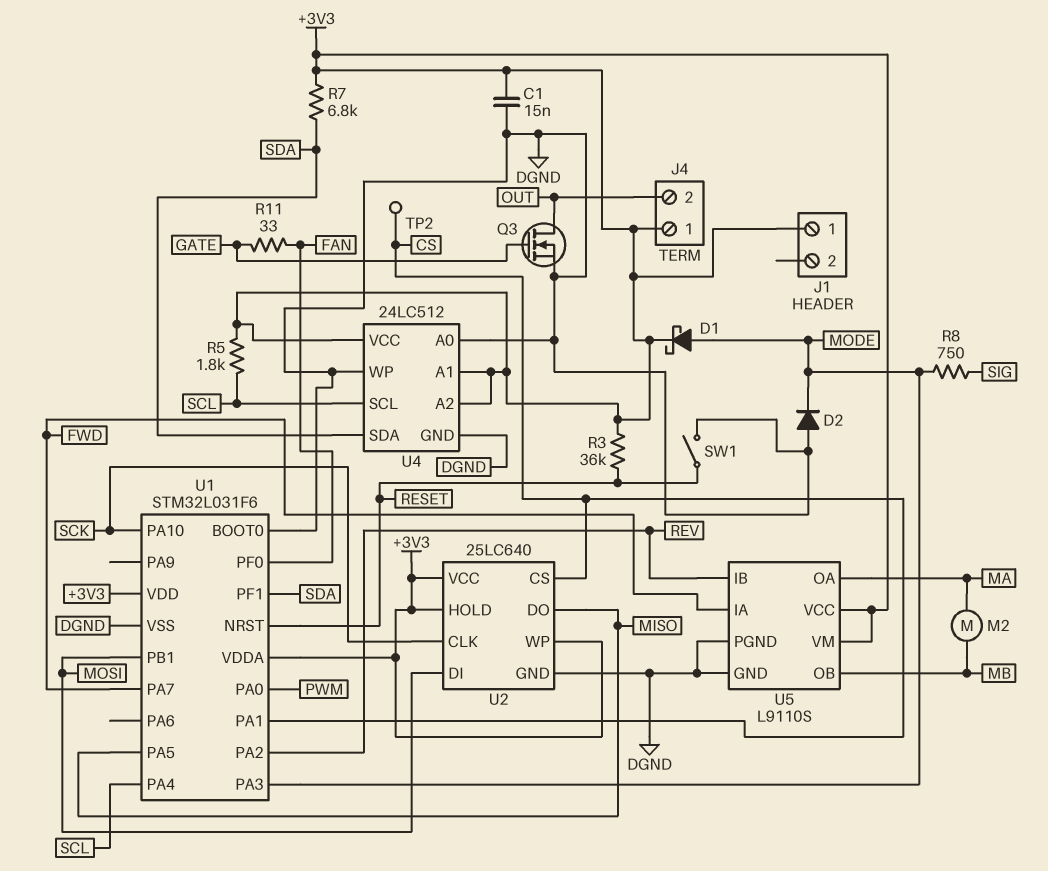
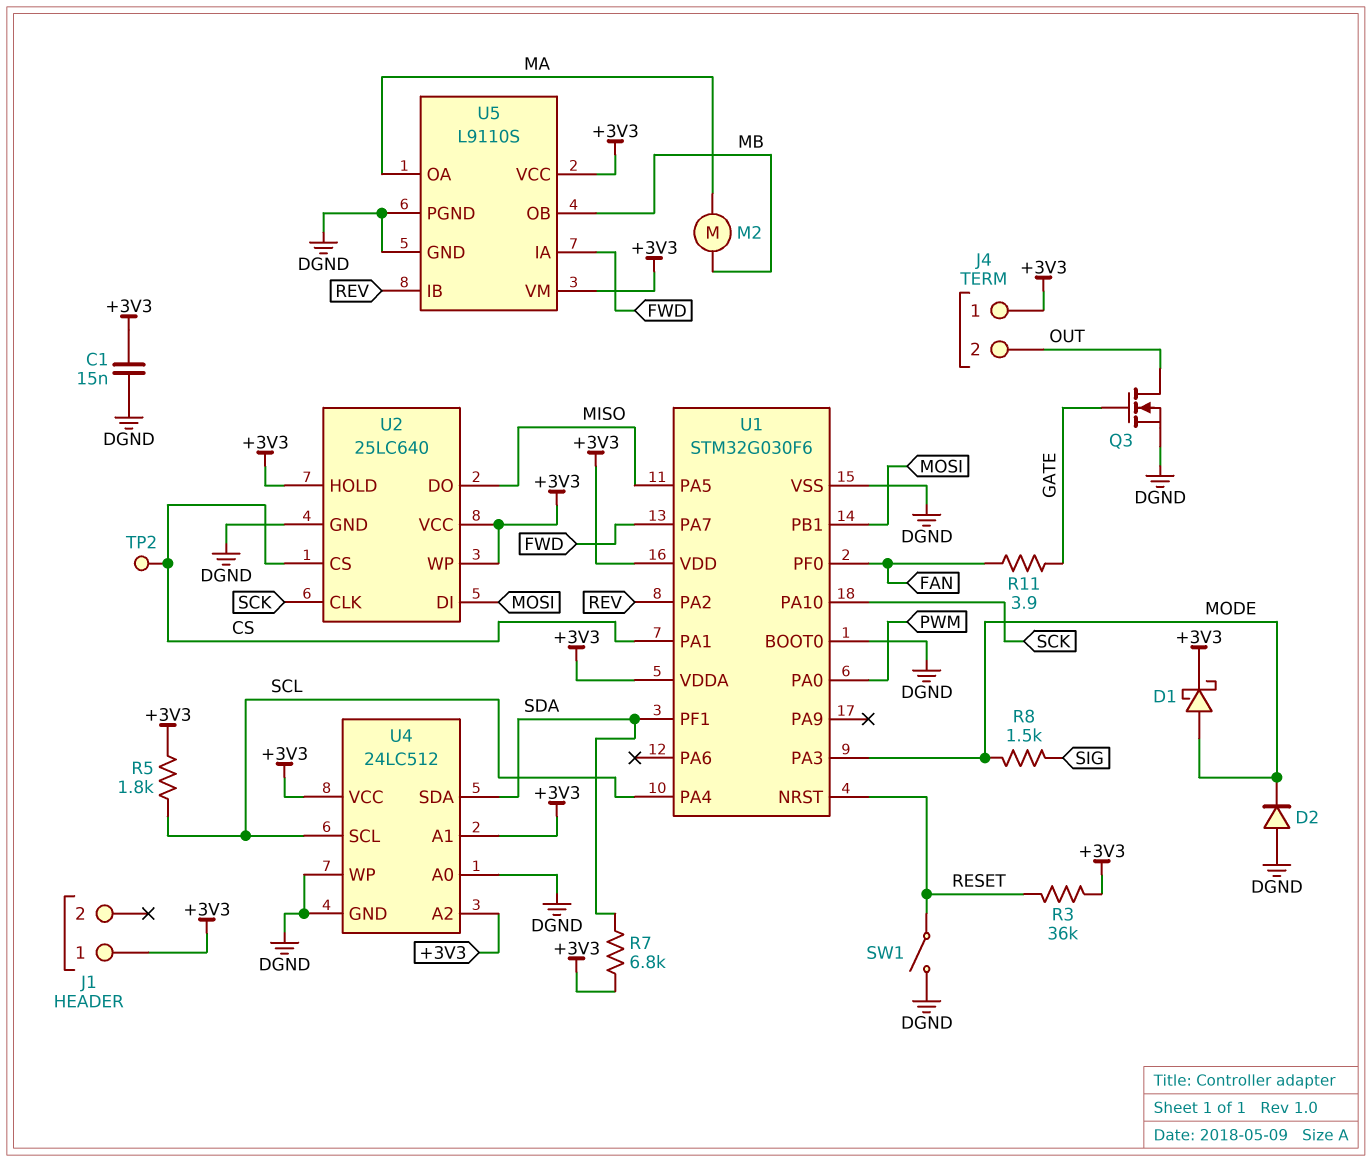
R8: 750 (MODE, SIG) -> 1.5k (MODE, SIG)
R11: 33 (FAN, GATE) -> 3.9 (FAN, GATE)
U1: STM32L031F6 -> STM32G030F6

